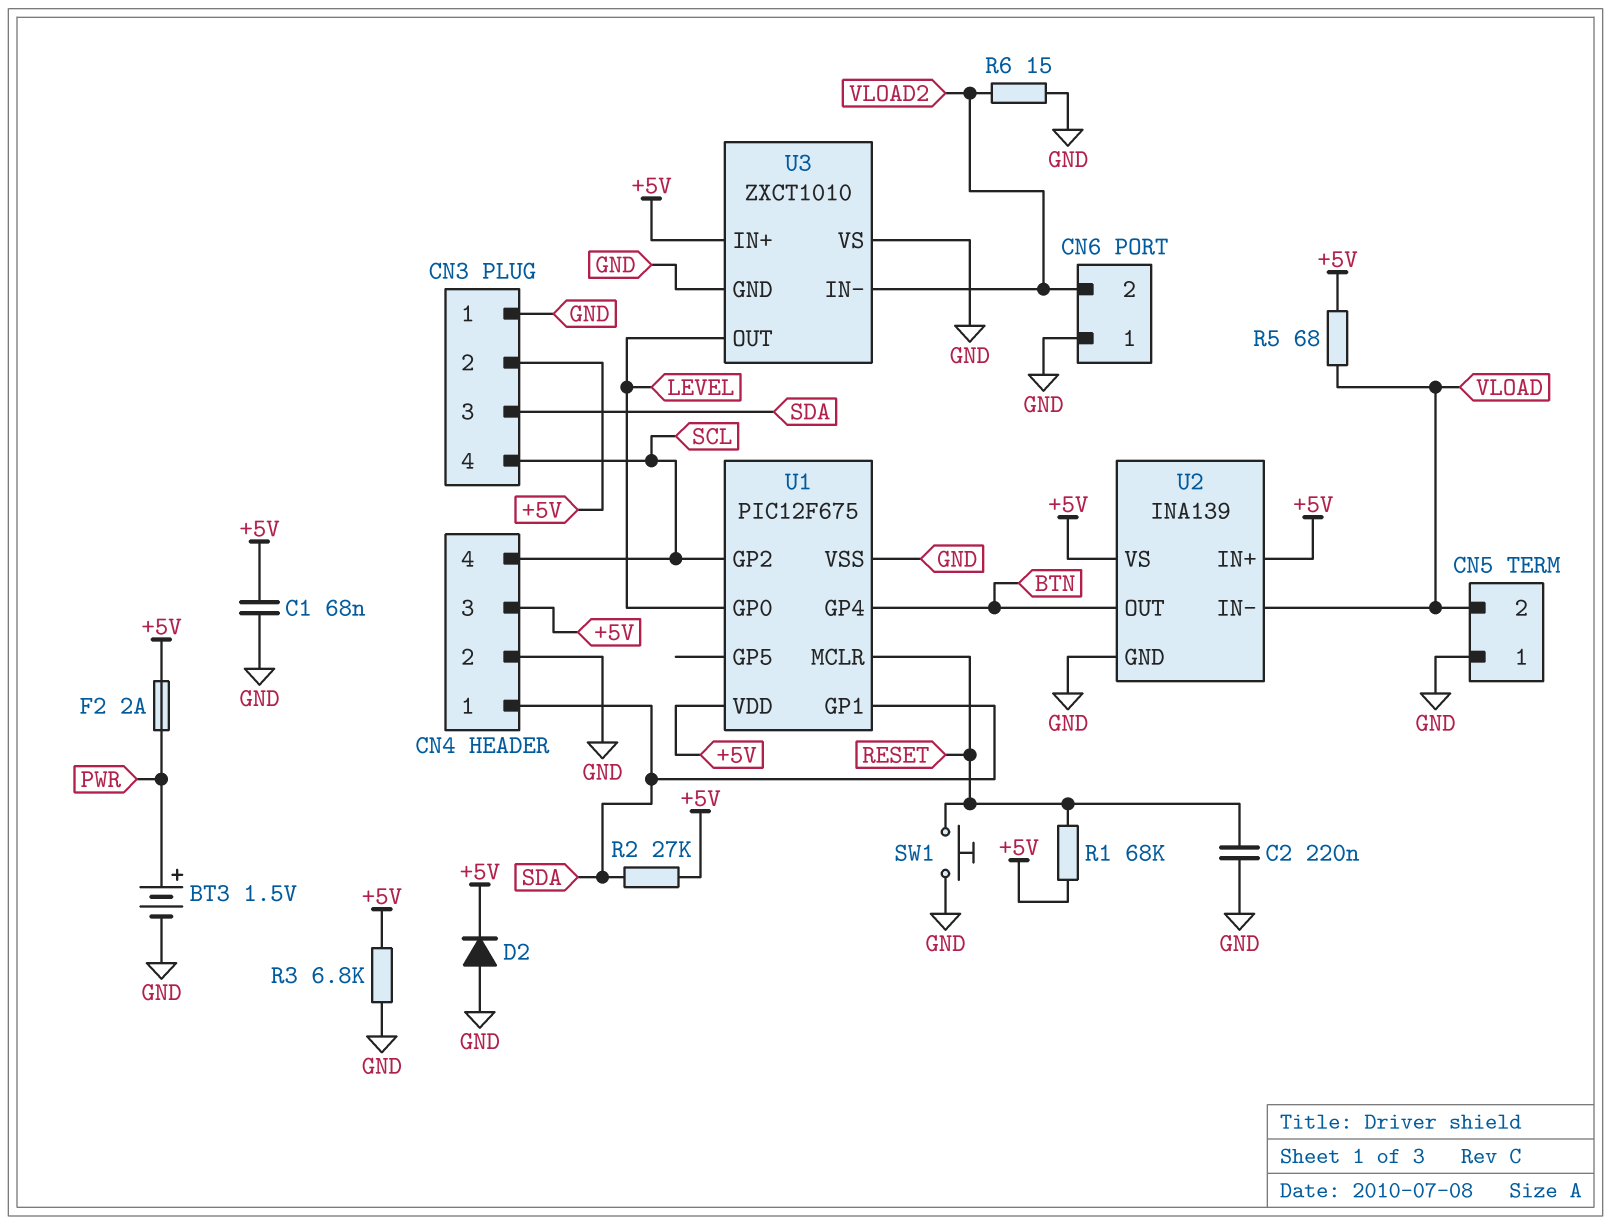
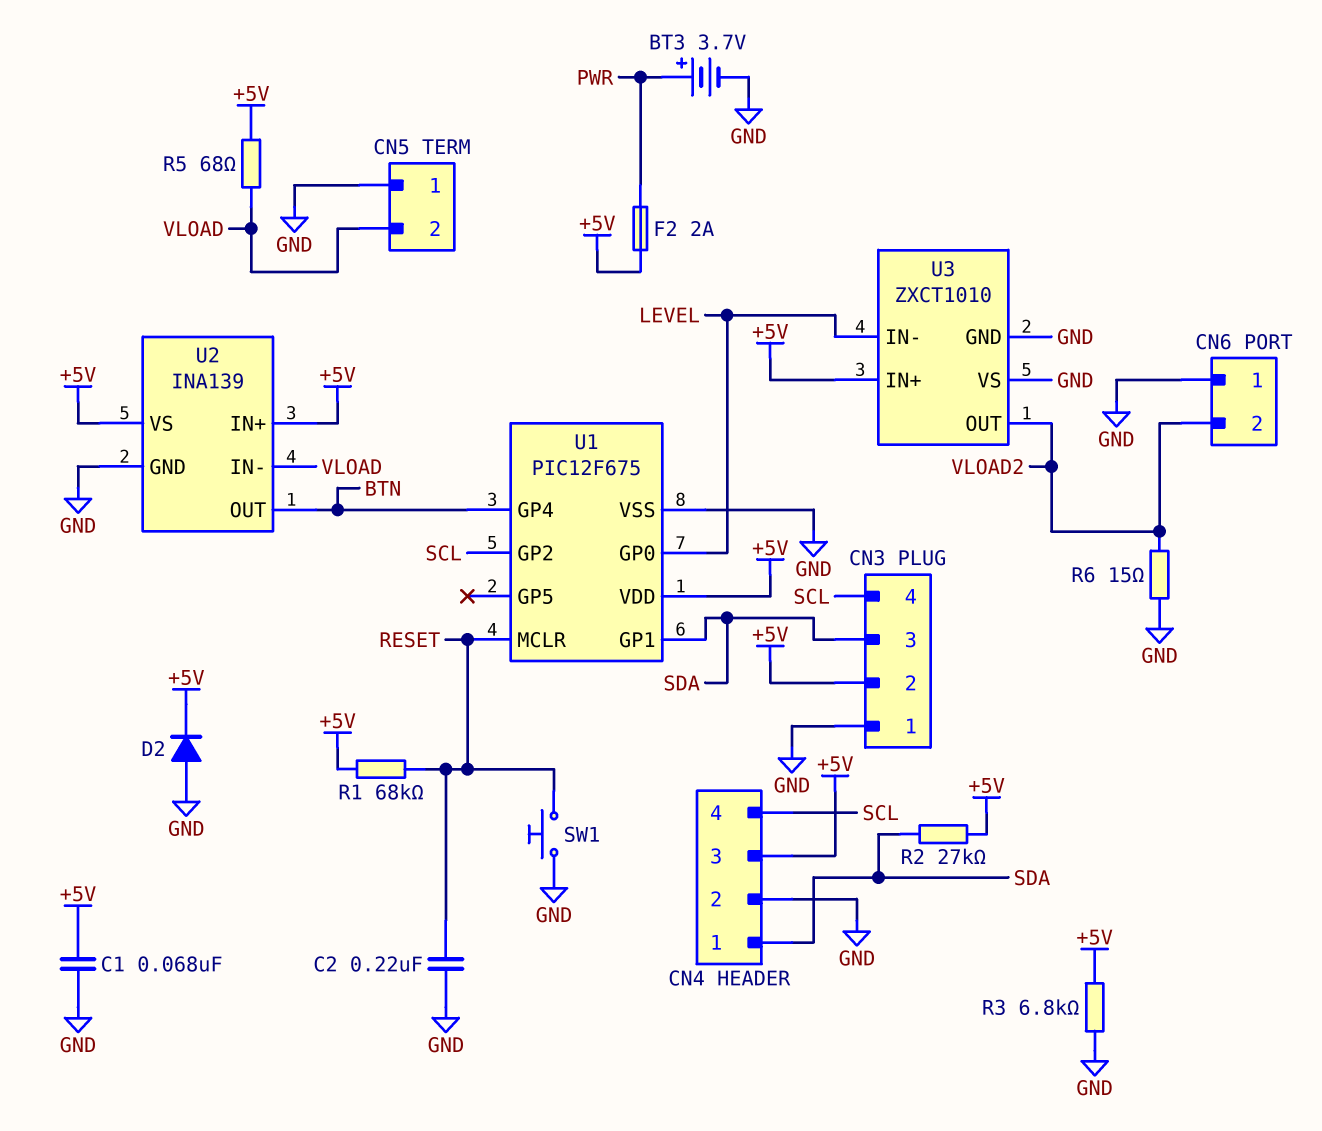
BT3: 1.5V (plus PWR, minus GND) -> 3.7V (plus PWR, minus GND)
U3 pin IN-: VLOAD2 -> LEVEL
U3 pin OUT: LEVEL -> VLOAD2

